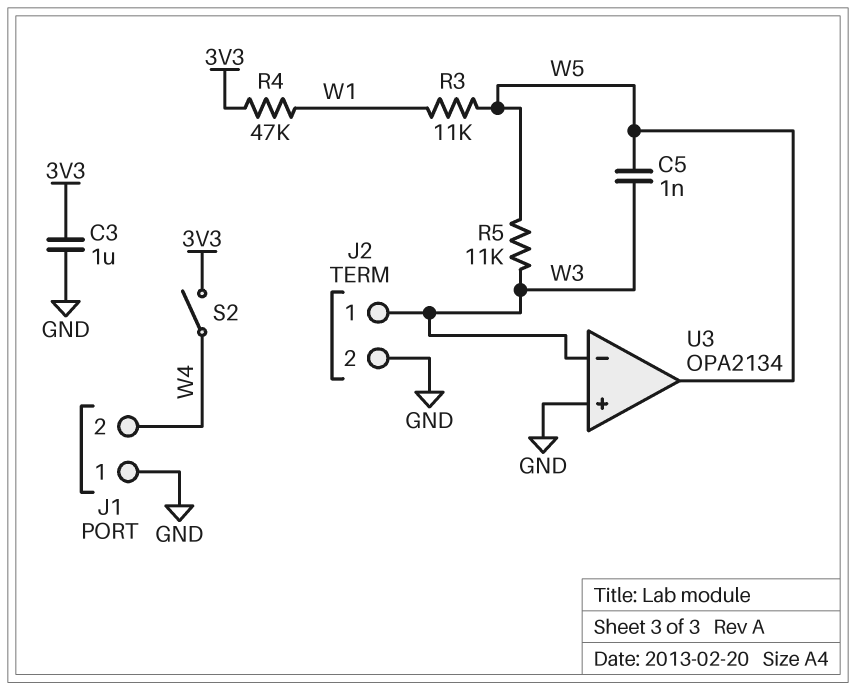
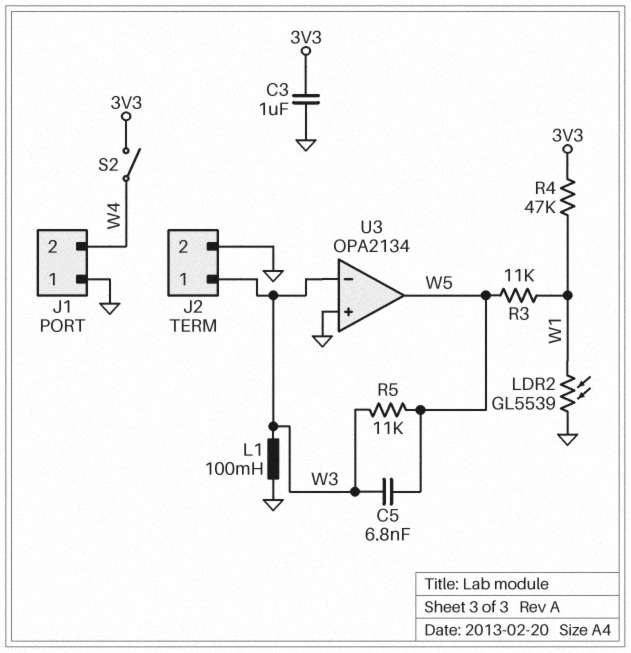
C5: 1nF (W3, W5) -> 6.8nF (W3, W5)
L1: none -> 100mH (GND, W3)
LDR2: none -> GL5539 (GND, W1)

